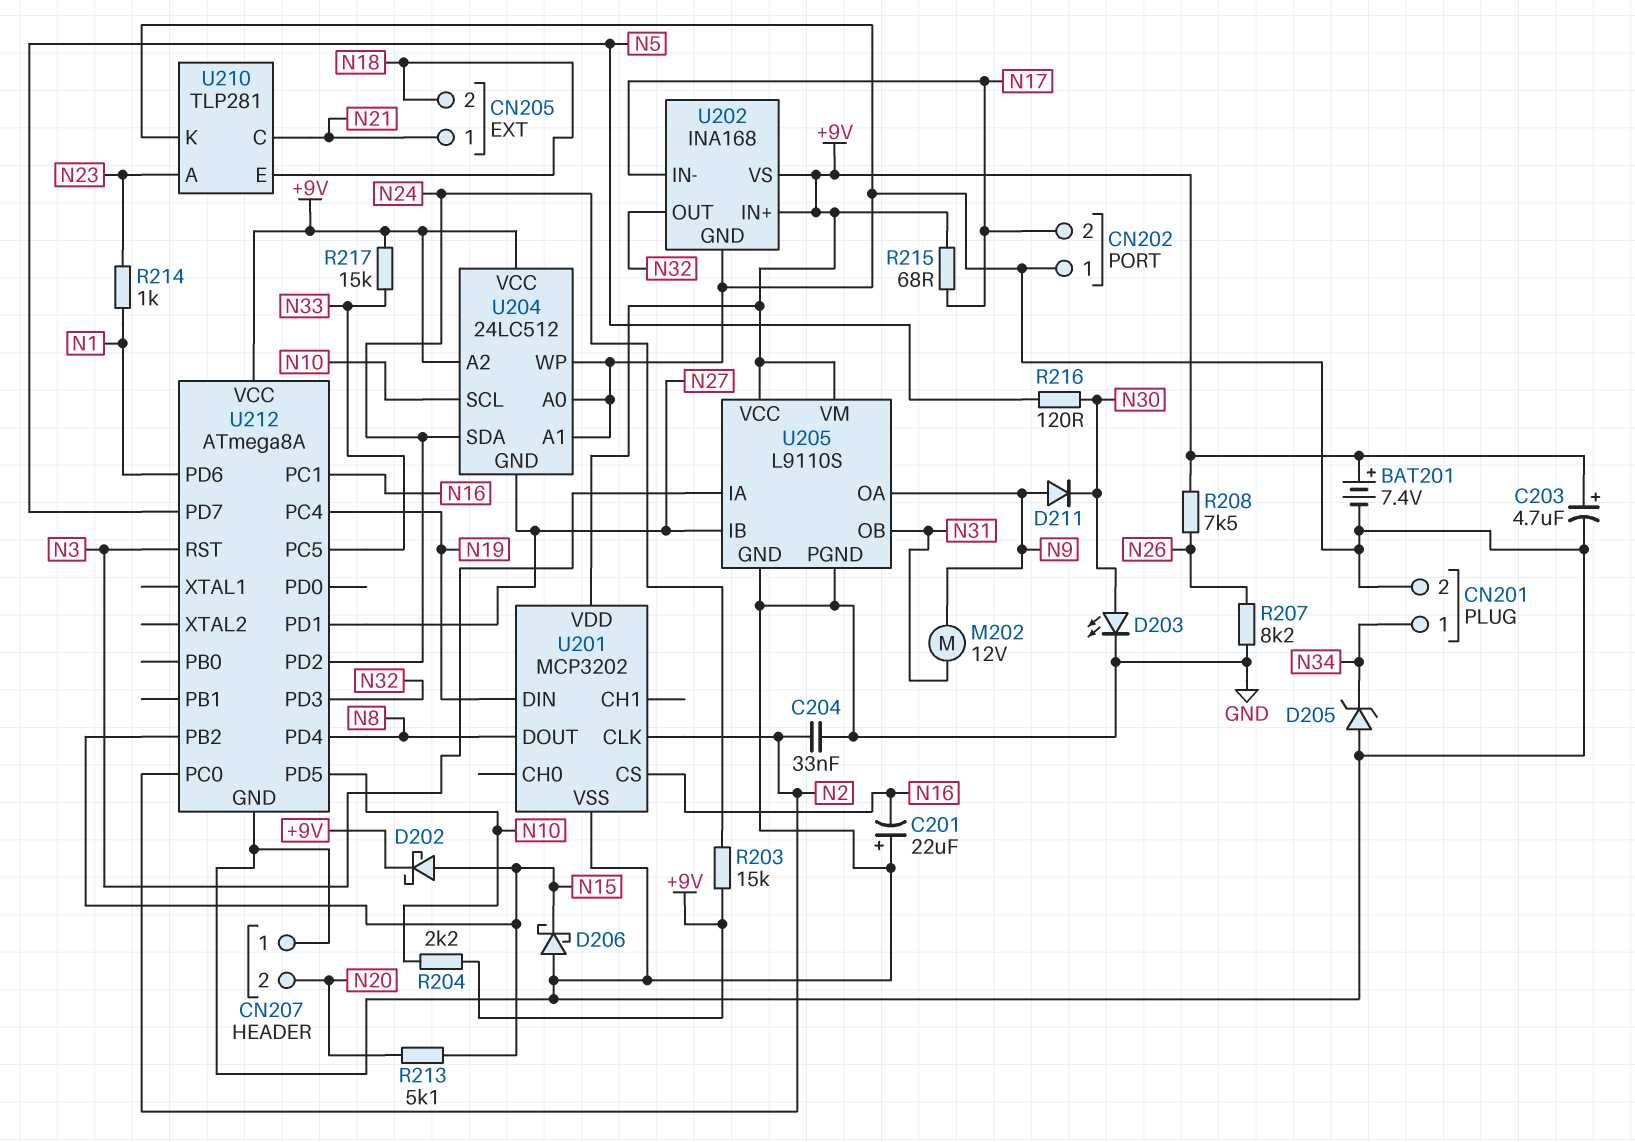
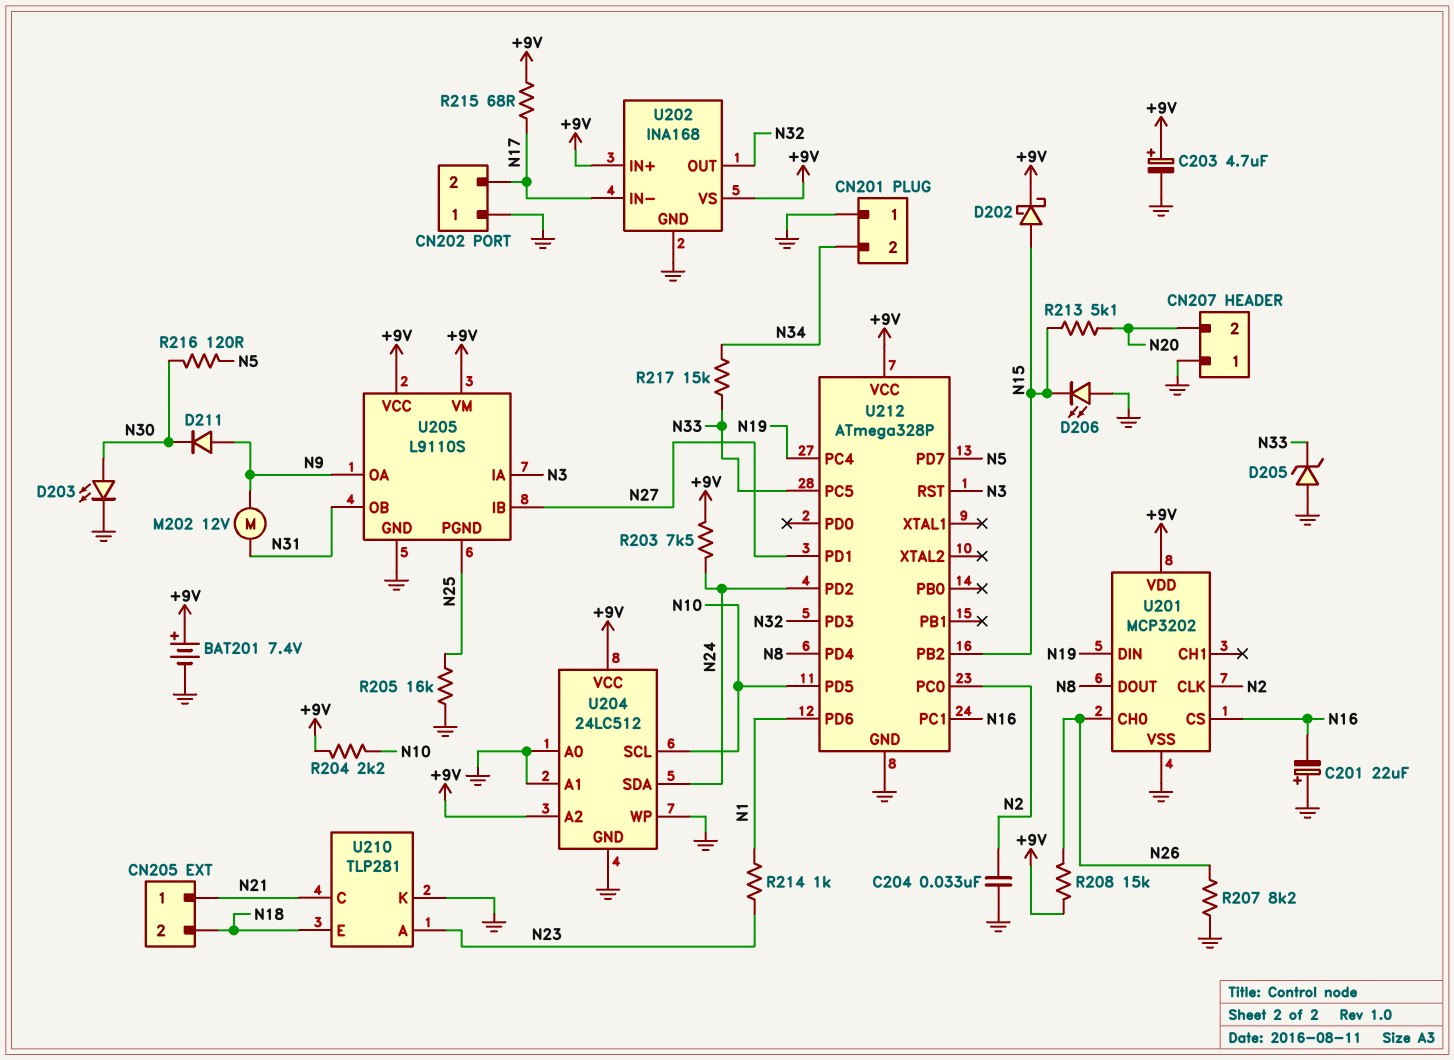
CN201 pin 1: N34 -> GND
CN201 pin 2: GND -> N34
D205: zener (A GND, K N34) -> zener (A GND, K N33)
D206: schottky (A GND, K N15) -> LED (A GND, K N15)
R203: 15k (+9V, N24) -> 7.5k (+9V, N24)
R205: none -> 16k (GND, N25)
R208: 7.5k (+9V, N26) -> 15k (+9V, N26)
R217: 15k (+9V, N33) -> 15k (N33, N34)
U201 pin CH0: none -> N26
U204 pin GND: N27 -> GND
U205 pin PGND: GND -> N25
U212: ATmega8A -> ATmega328P

